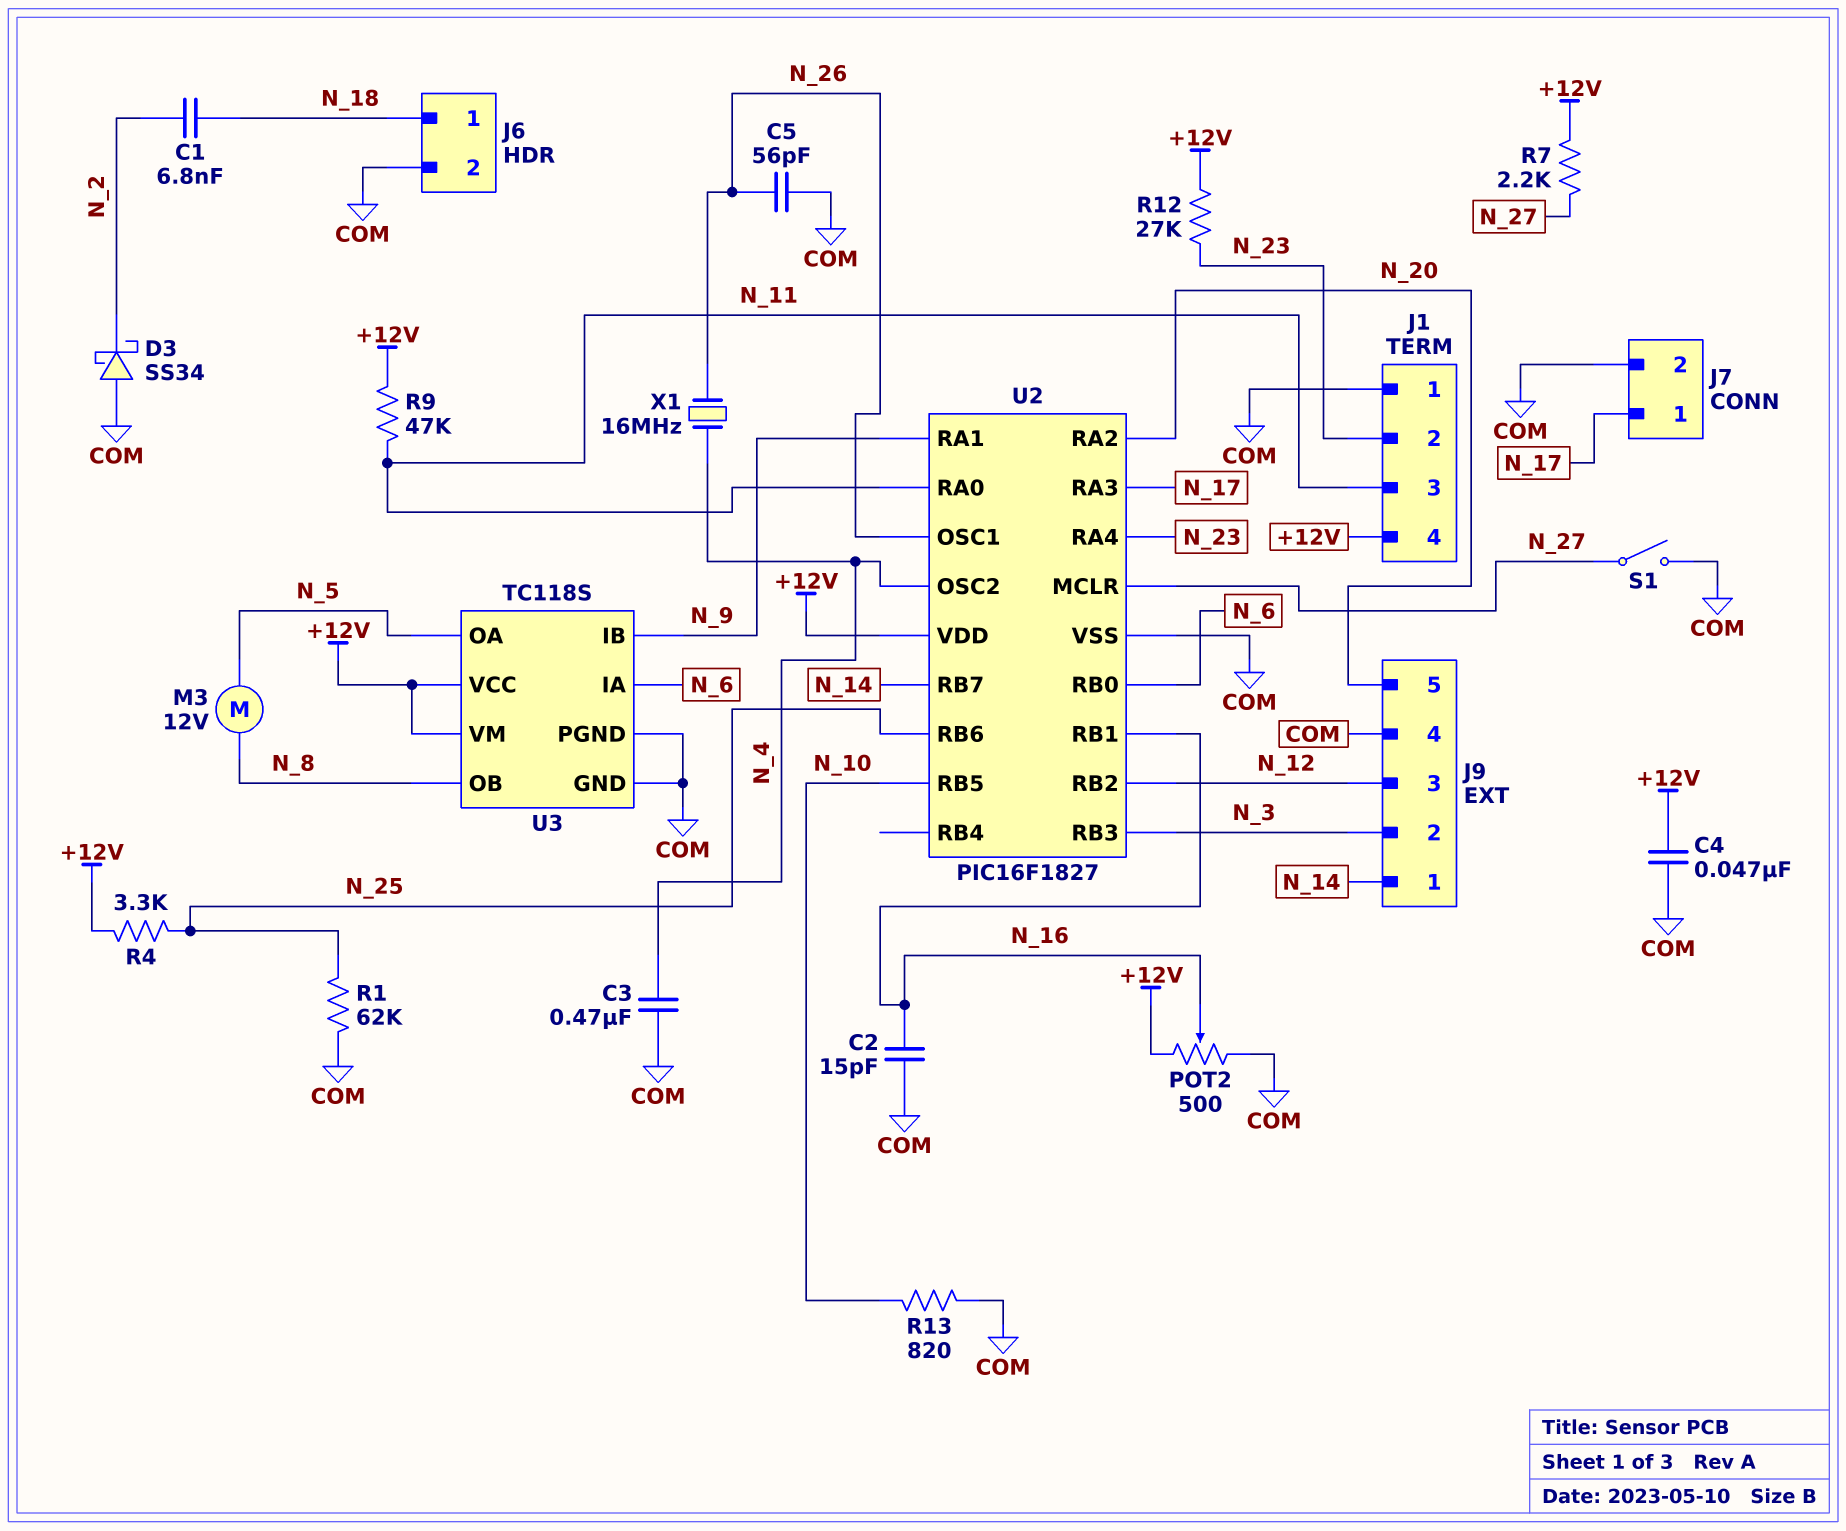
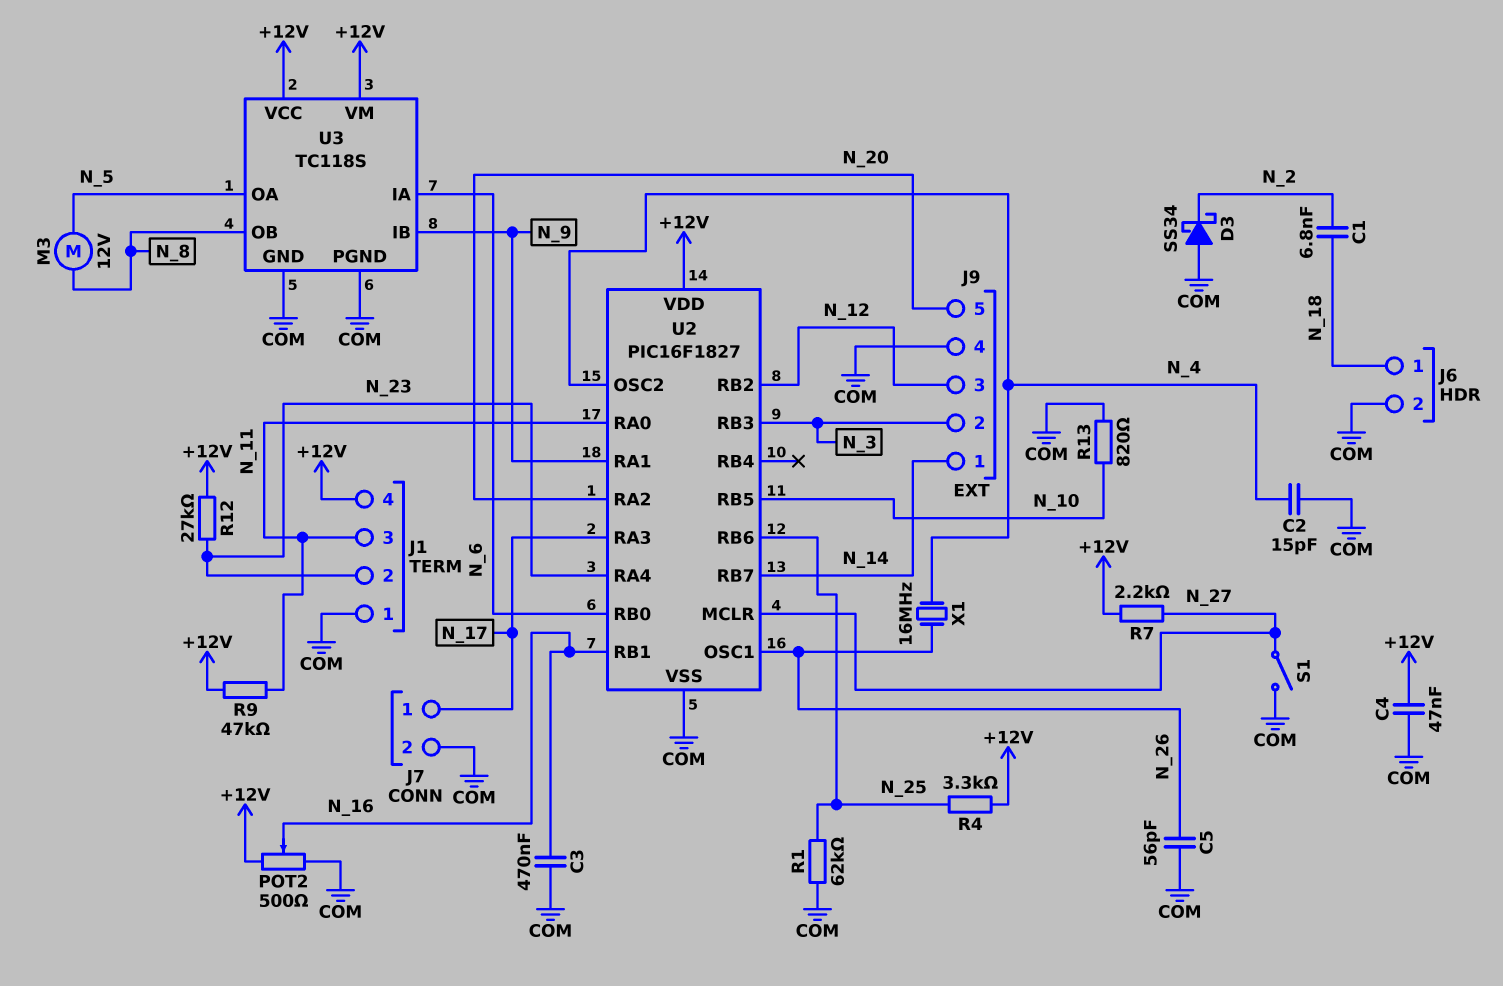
C2: 15pF (COM, N_16) -> 15pF (COM, N_4)
C3: 470nF (COM, N_4) -> 470nF (COM, N_16)

